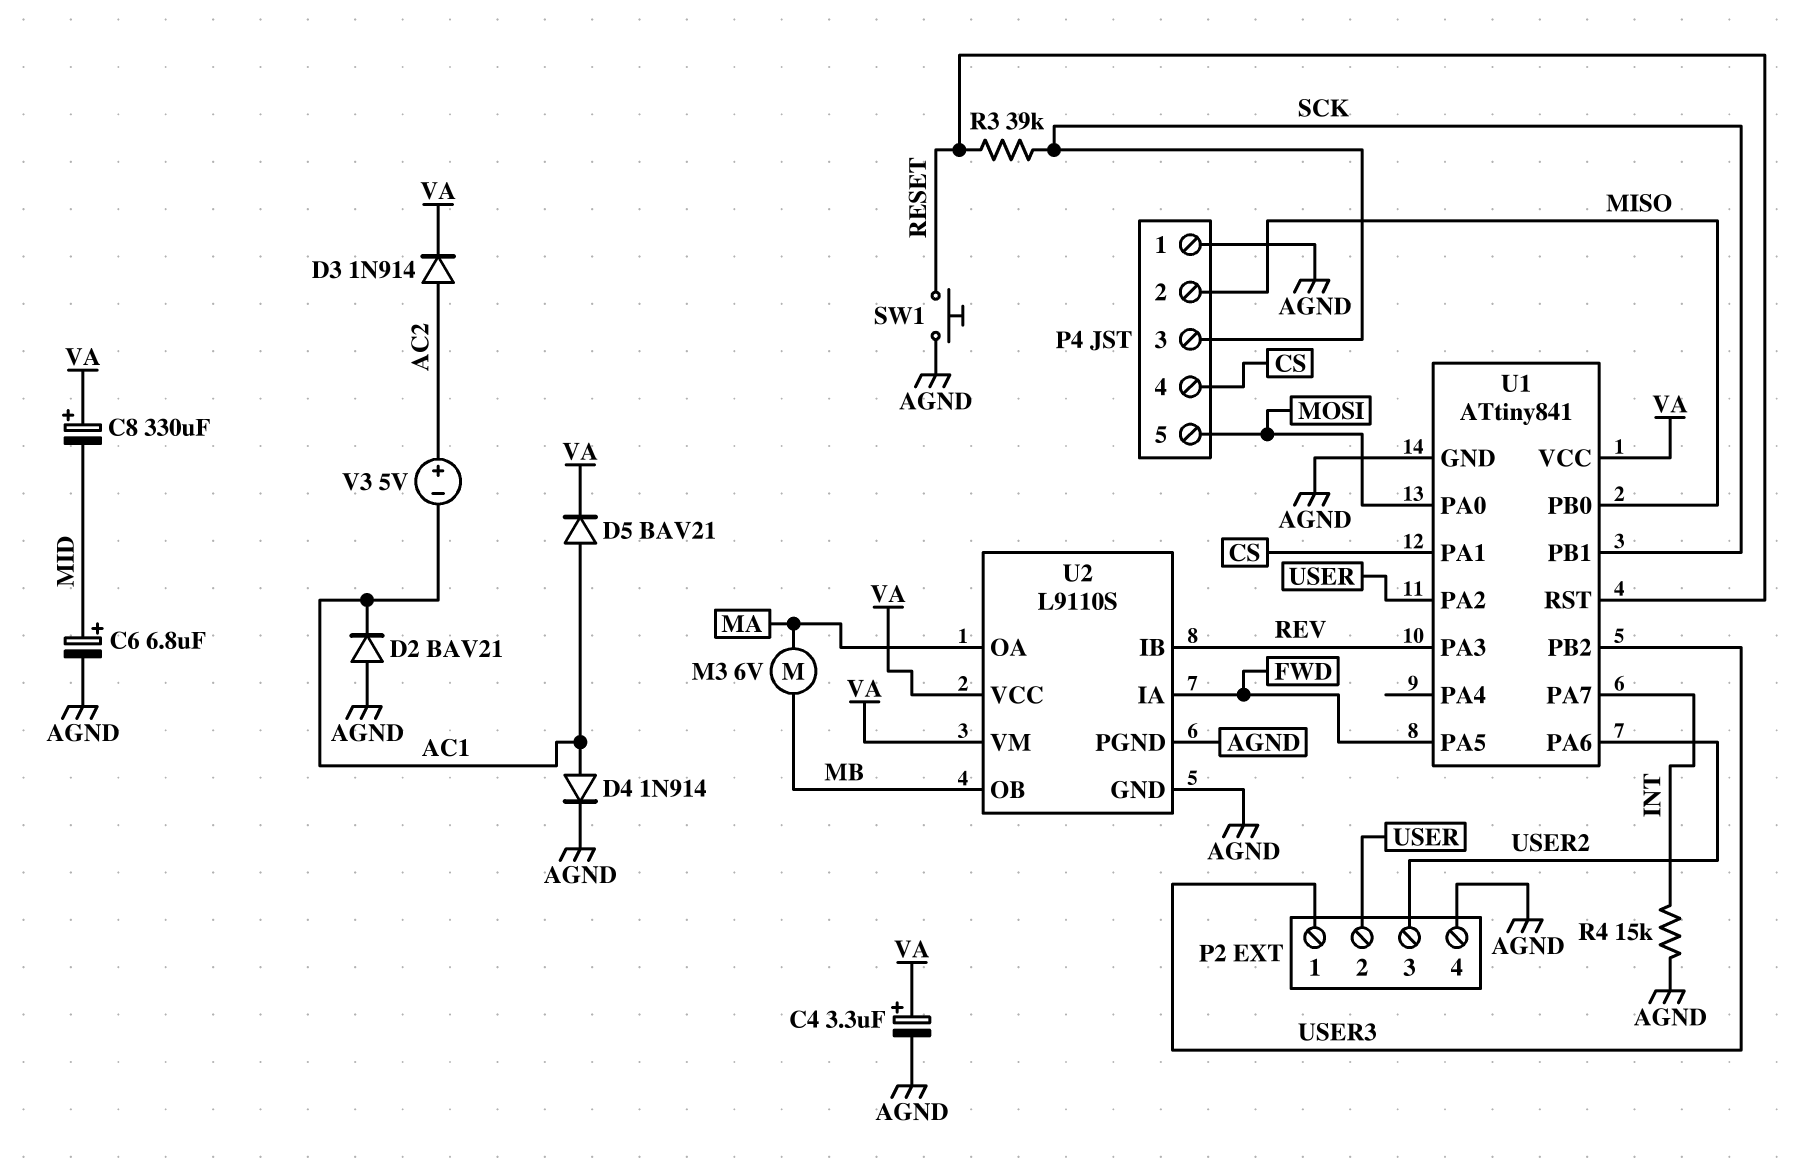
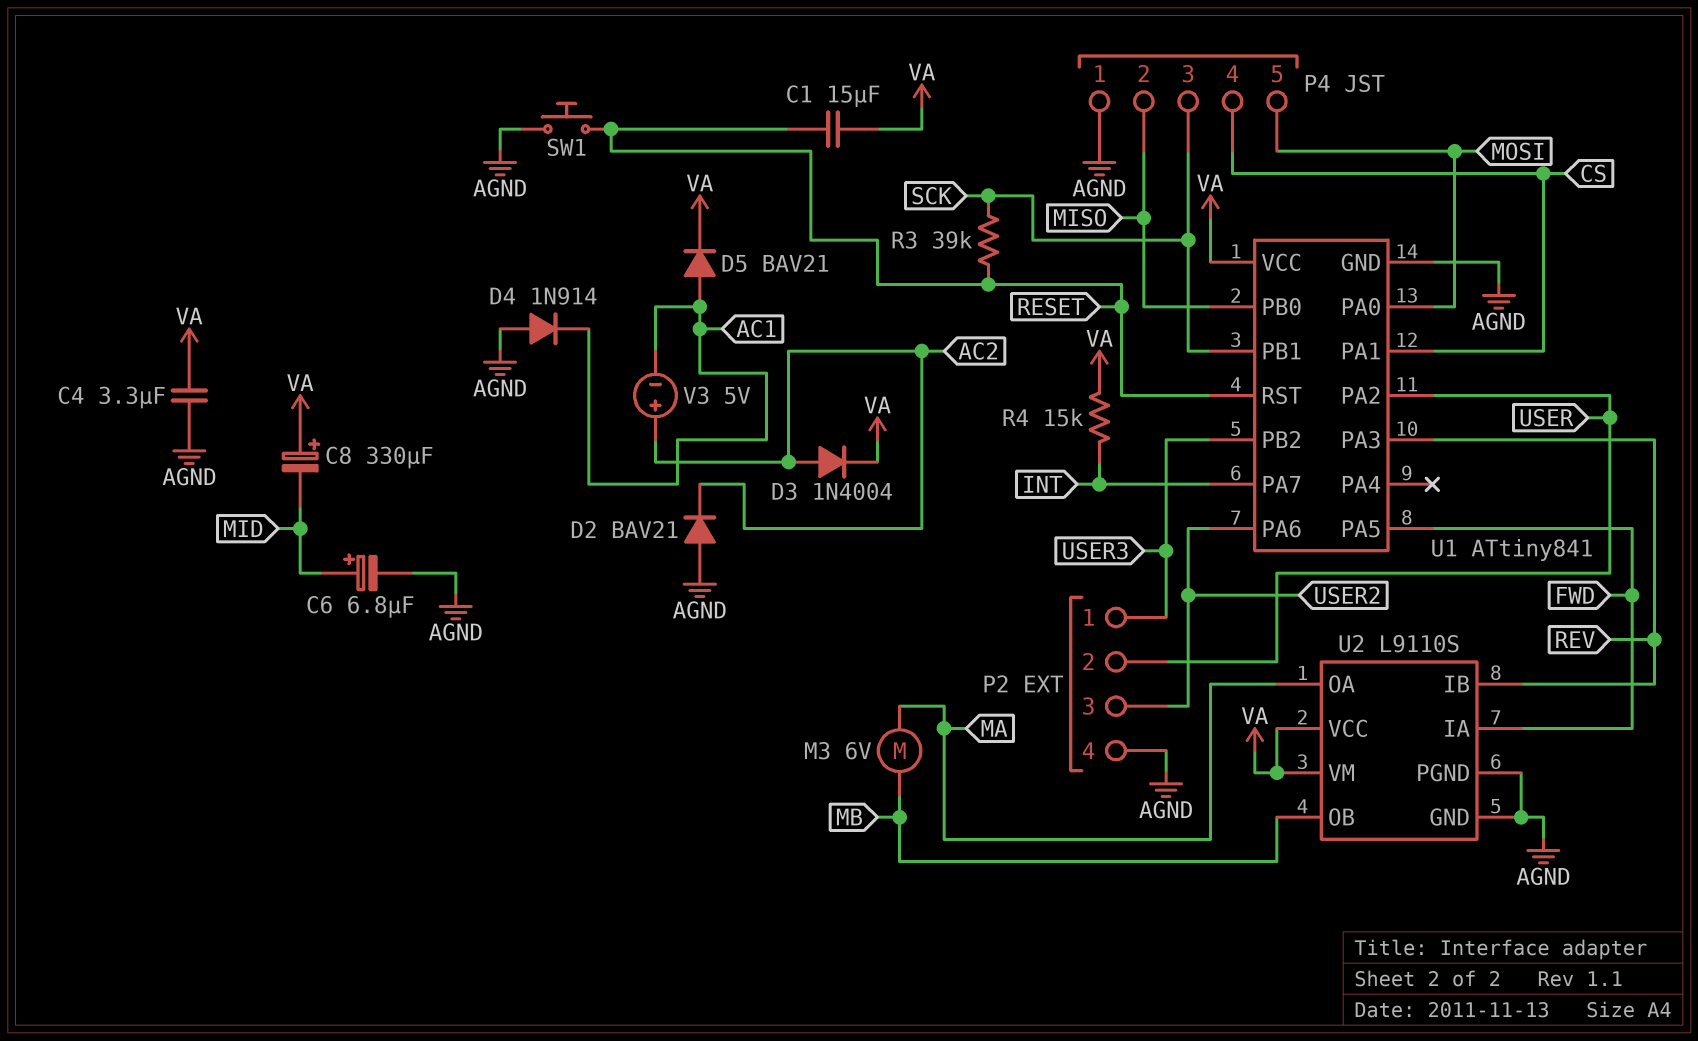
C1: none -> 15uF (RESET, VA)
C4: 3.3uF (plus VA, minus AGND) -> 3.3uF (AGND, VA)
D2: diode BAV21 (A AGND, K AC1) -> diode BAV21 (A AGND, K AC2)
D3: diode 1N914 (A AC2, K VA) -> diode 1N4004 (A AC2, K VA)
D4: diode 1N914 (A AC1, K AGND) -> diode 1N914 (A AGND, K AC1)
R4: 15k (AGND, INT) -> 15k (INT, VA)

